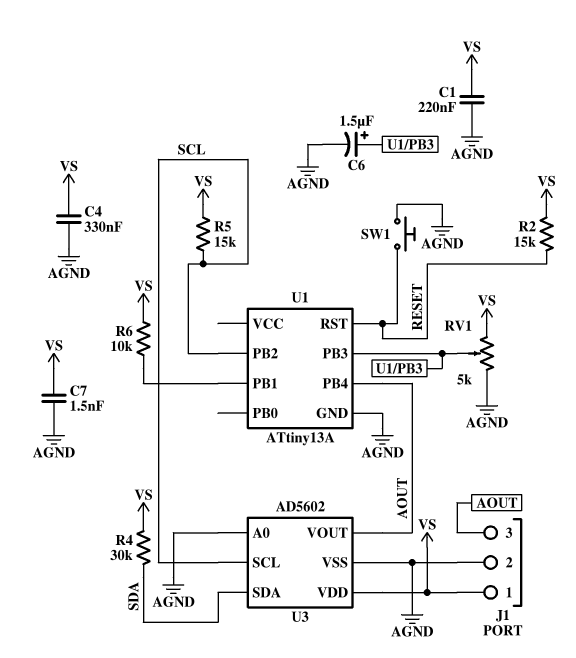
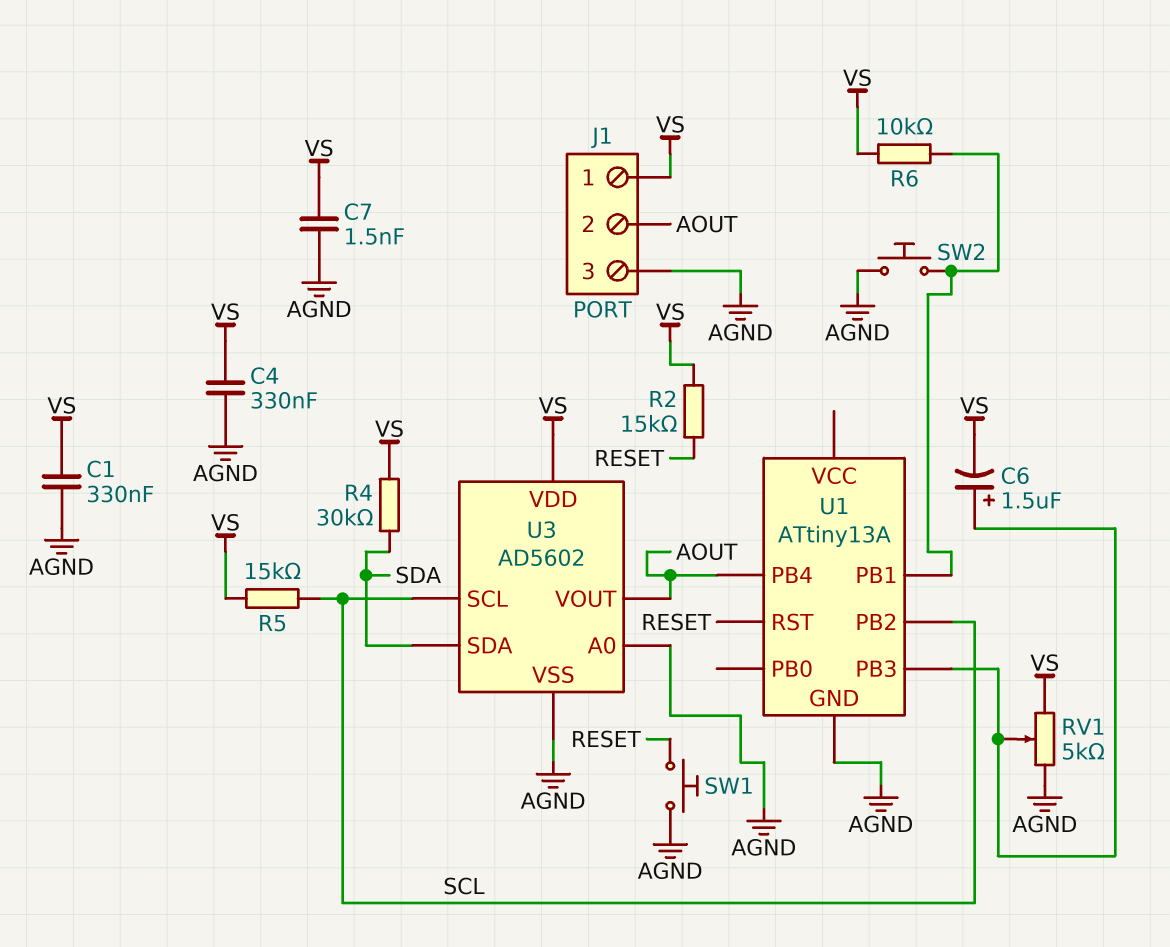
C1: 220nF (AGND, VS) -> 330nF (AGND, VS)
C6: 1.5uF (plus U1/PB3, minus AGND) -> 1.5uF (plus U1/PB3, minus VS)
J1 pin 2: AGND -> AOUT
J1 pin 3: AOUT -> AGND
SW2: none -> button (AGND, U1/PB1)

